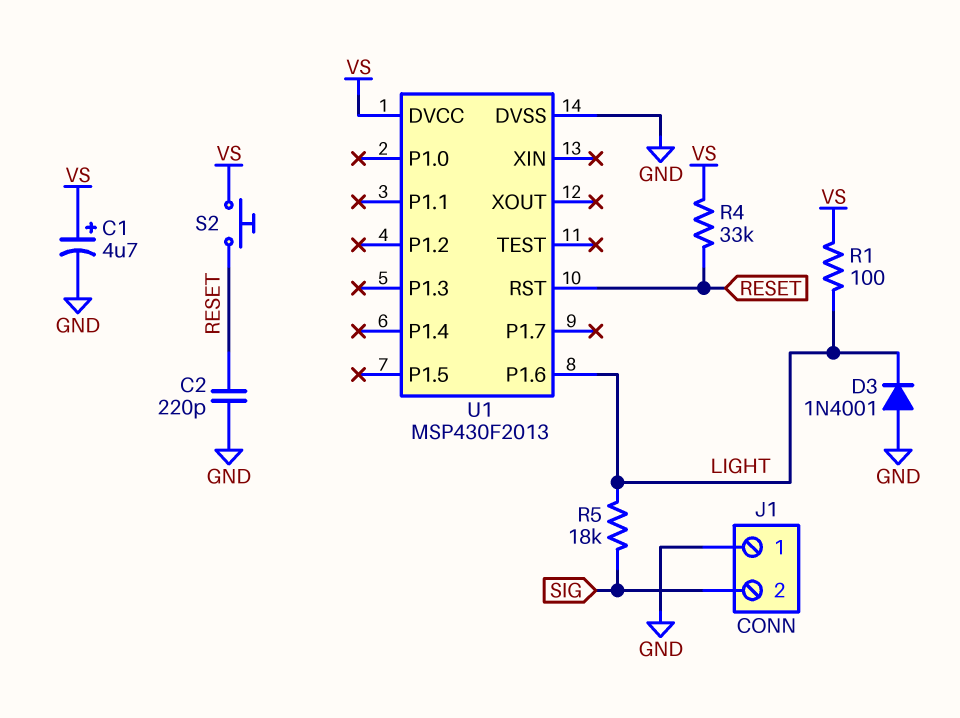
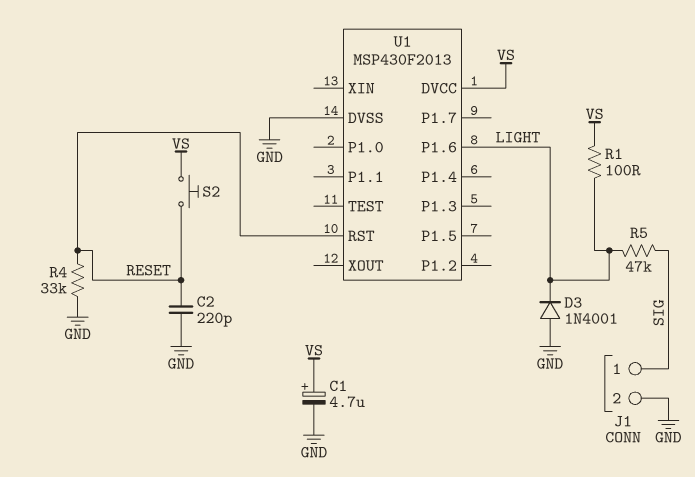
J1 pin 1: GND -> SIG
J1 pin 2: SIG -> GND
R4: 33k (RESET, VS) -> 33k (GND, RESET)
R5: 18k (LIGHT, SIG) -> 47k (LIGHT, SIG)

